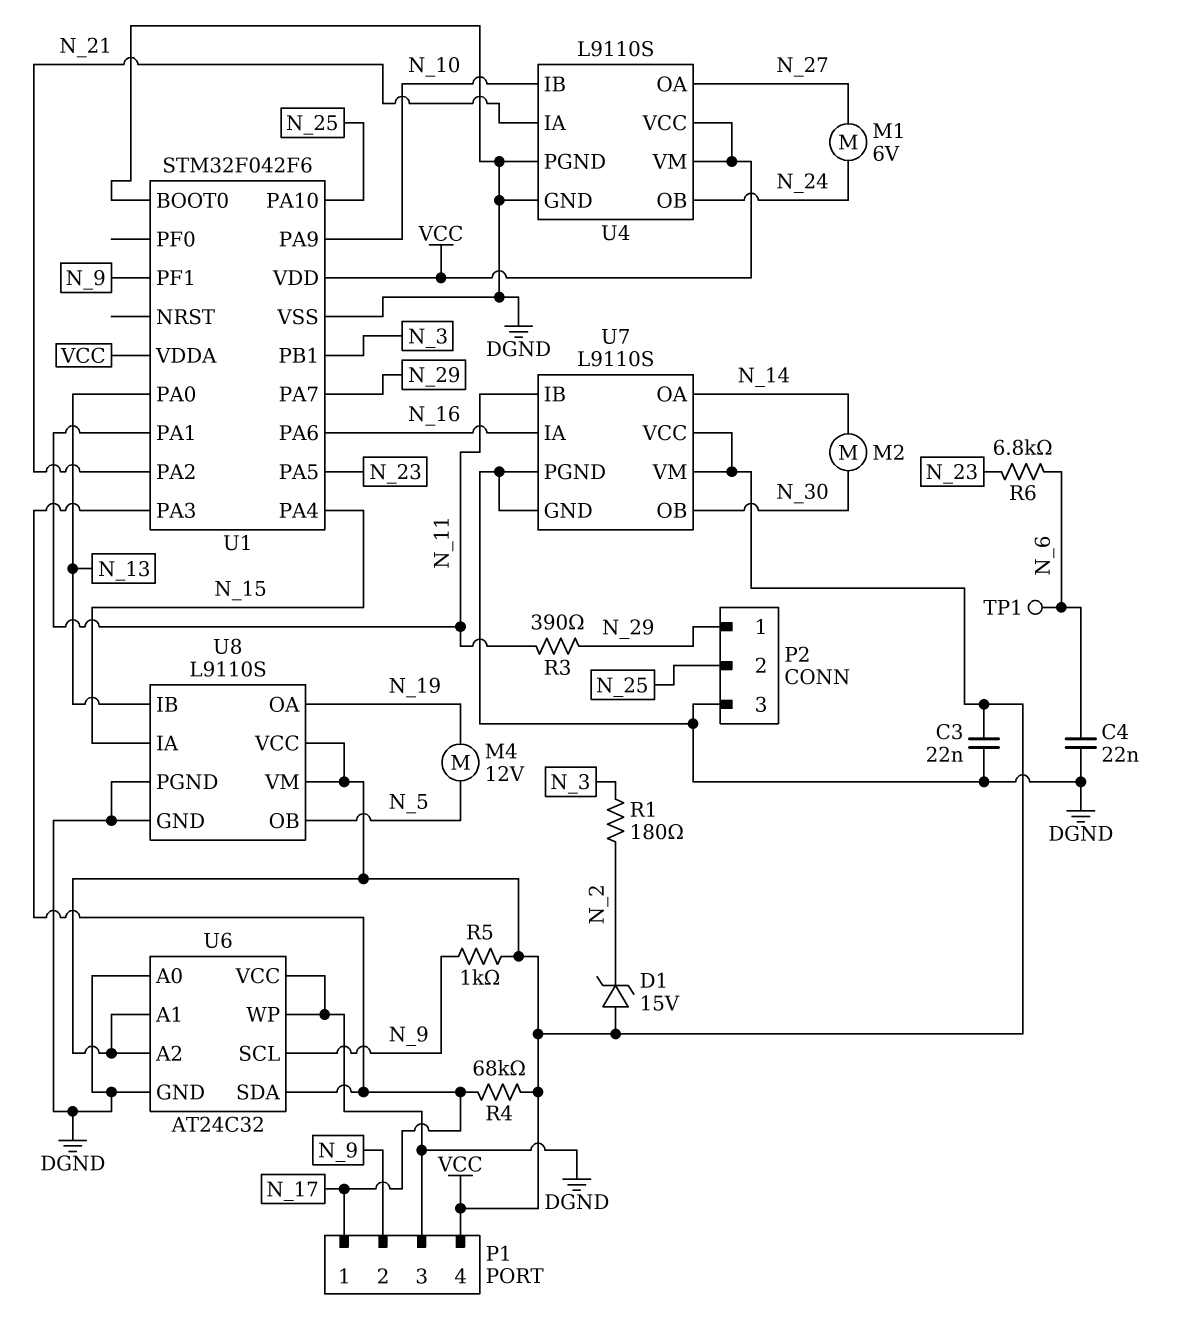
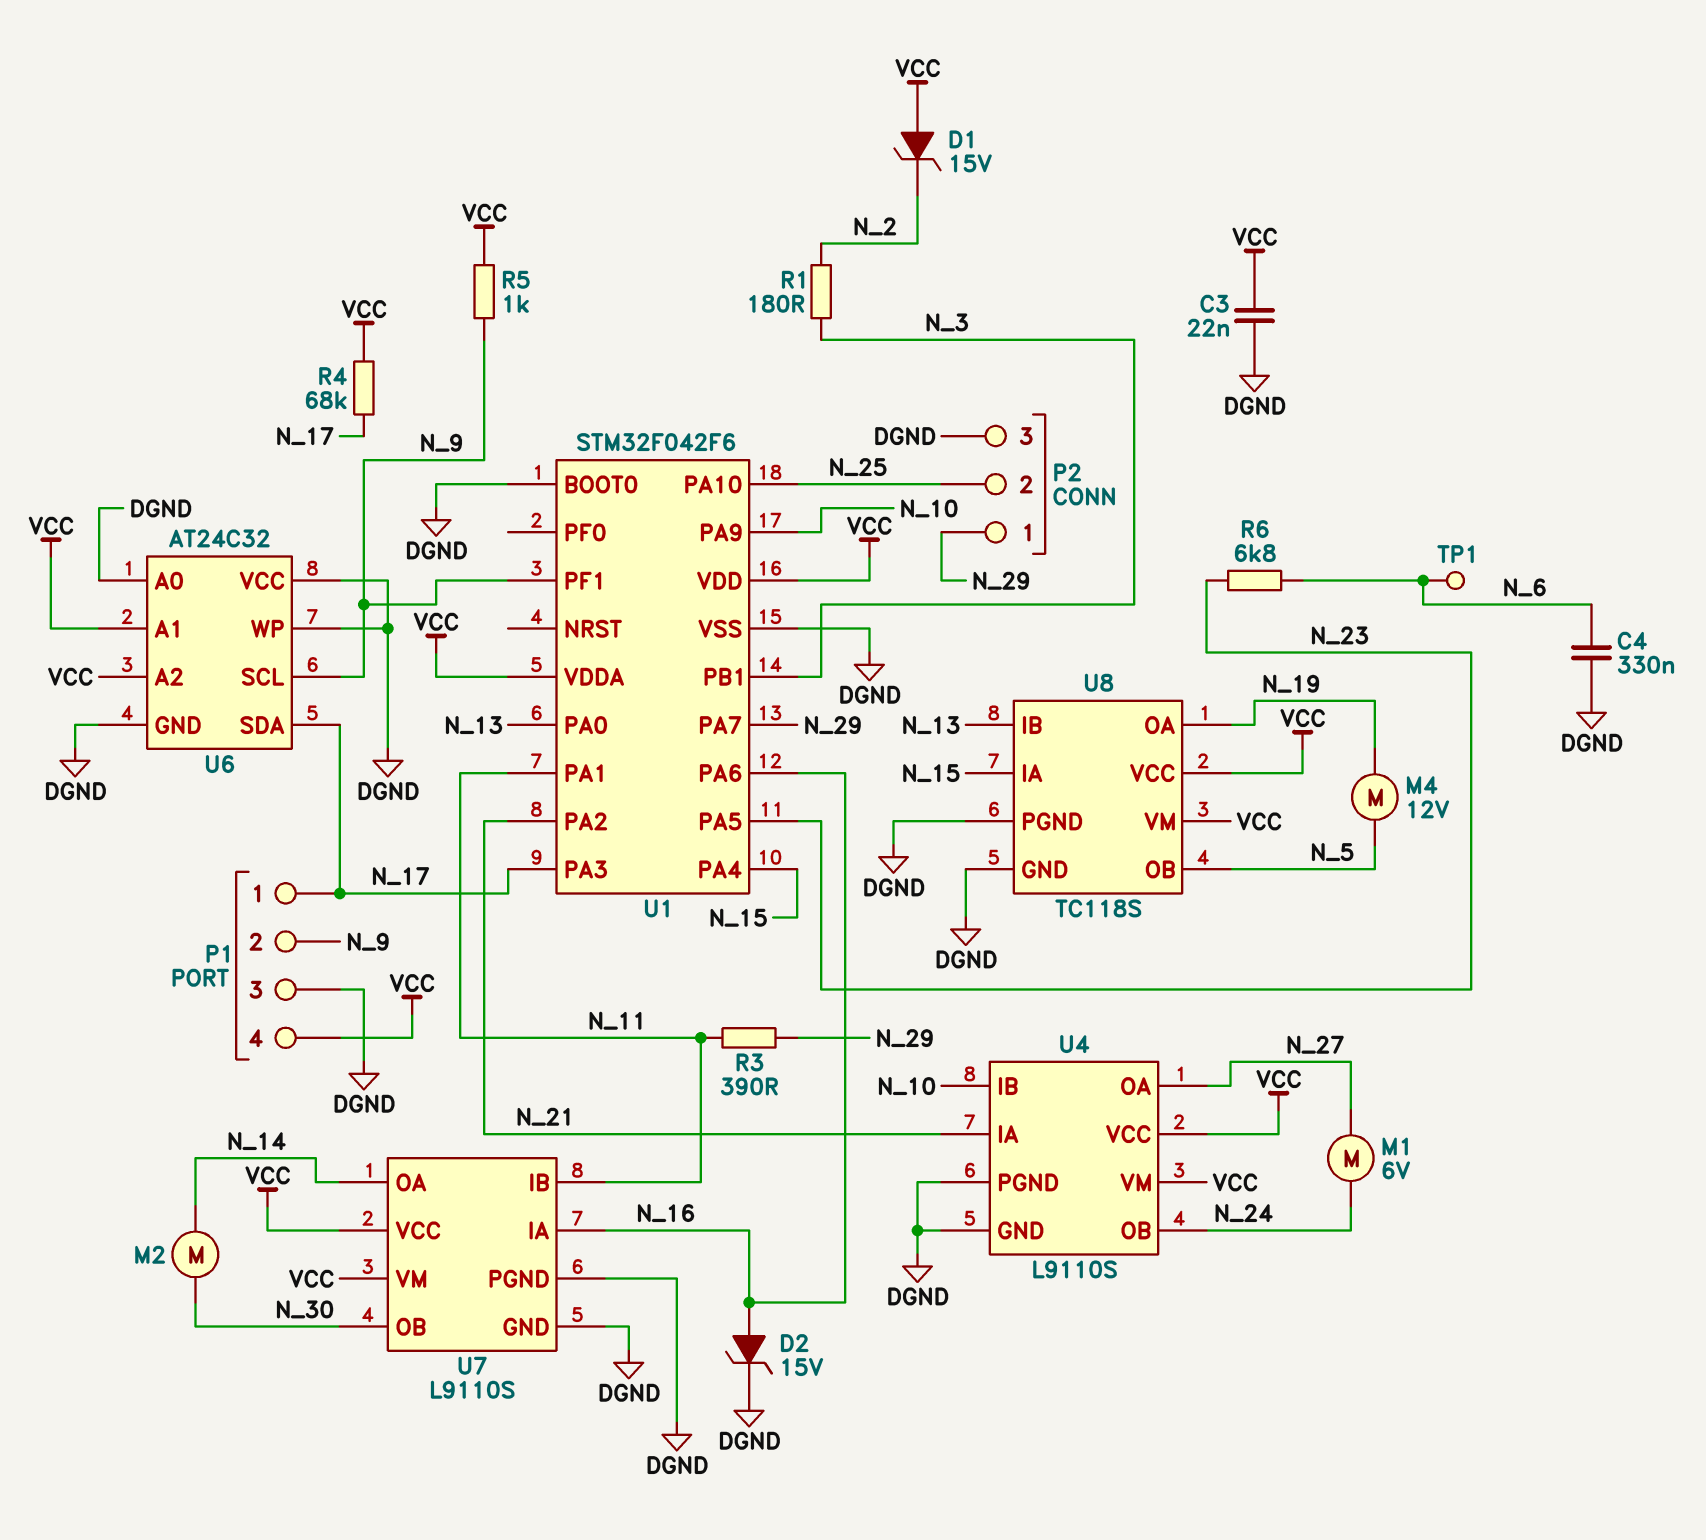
C4: 22nF (DGND, N_6) -> 330nF (DGND, N_6)
D2: none -> zener 15V (A N_16, K DGND)
U8: L9110S -> TC118S

